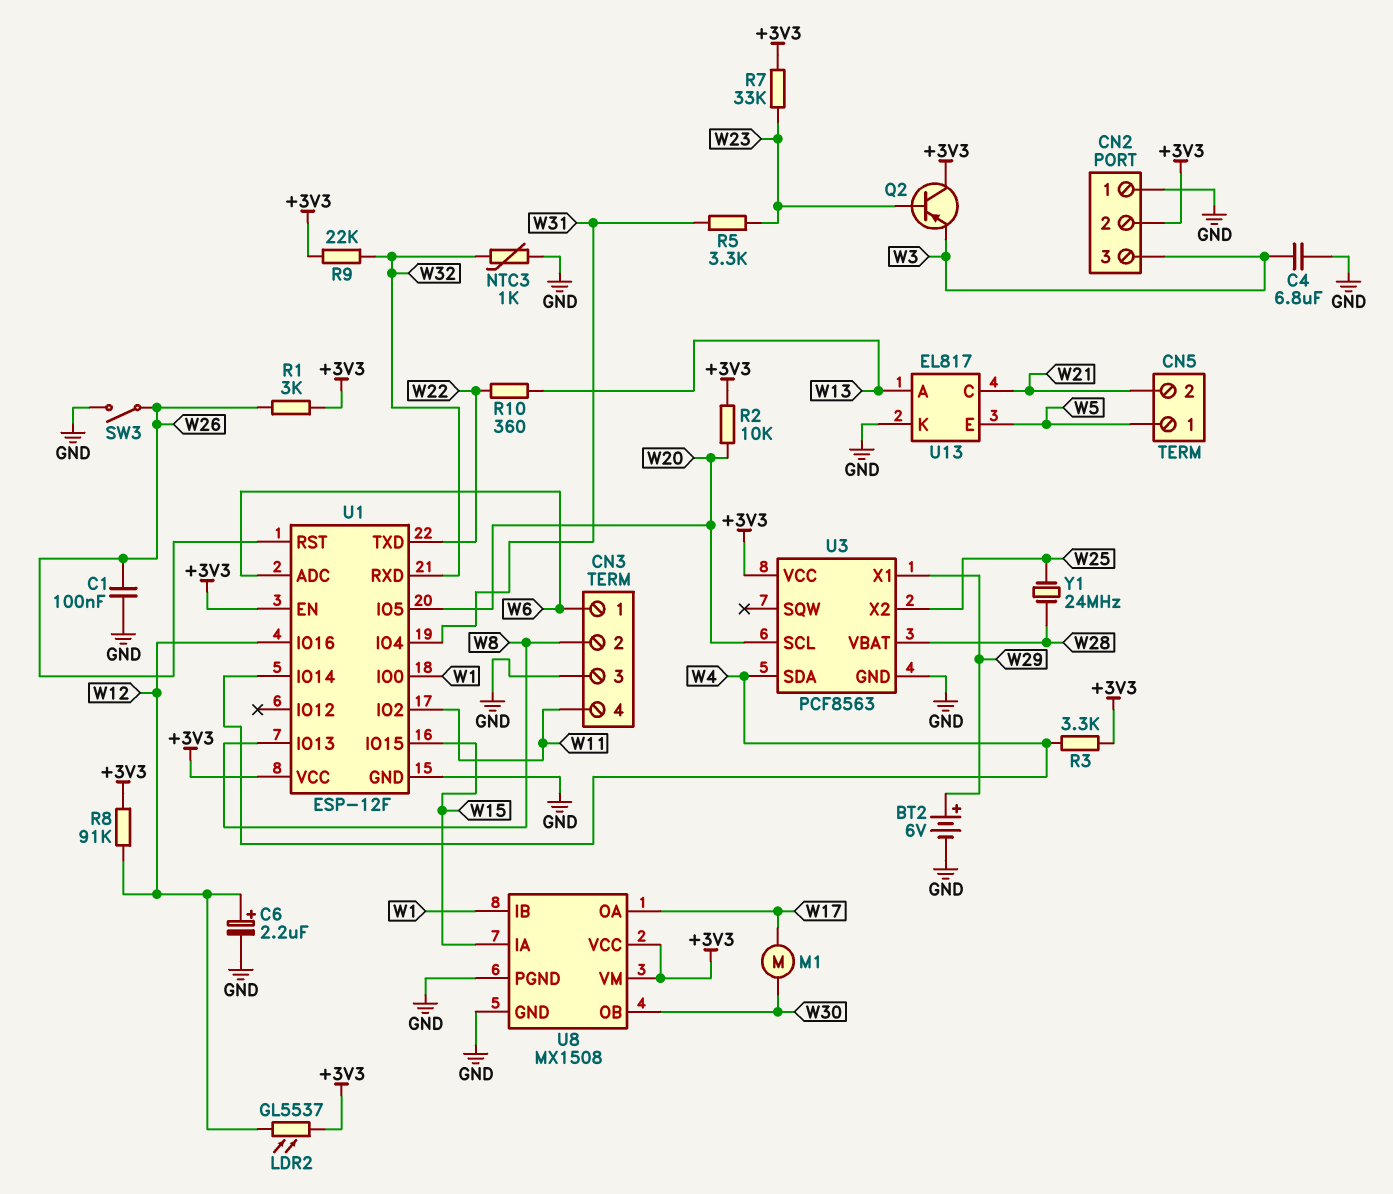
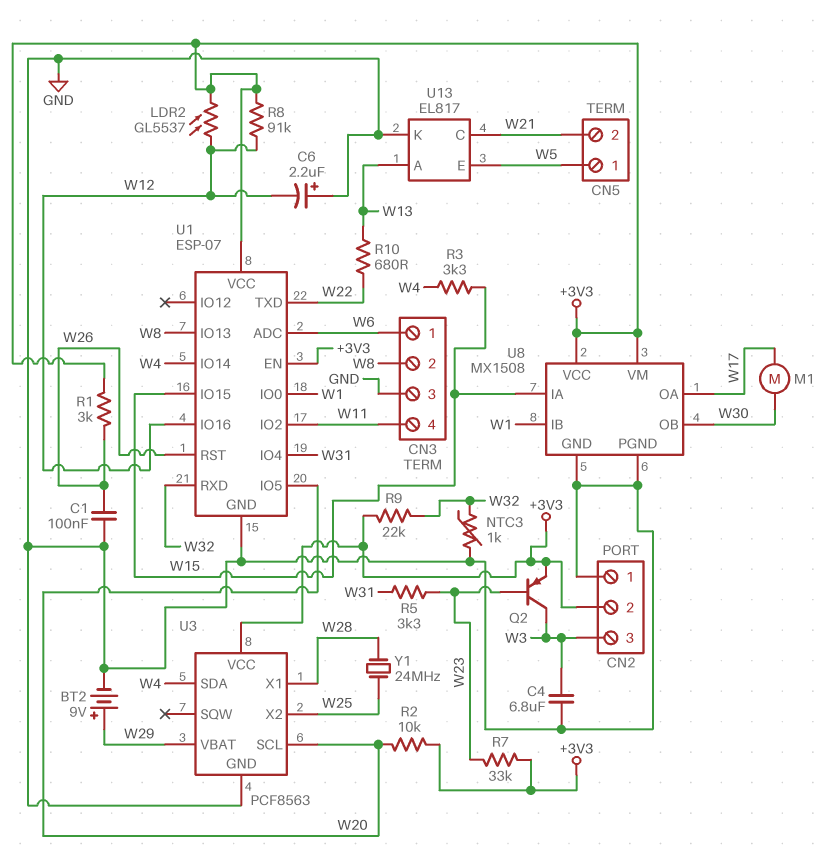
BT2: 6V (plus W29, minus GND) -> 9V (plus W29, minus GND)
C6: 2.2uF (plus W12, minus GND) -> 2.2uF (plus GND, minus W12)
Q2: PNP (B W23, C +3V3, E W3) -> PNP (B W23, C W3, E +3V3)
R3: 3.3k (+3V3, W4) -> 3.3k (W4, W15)
R10: 360 (W13, W22) -> 680 (W13, W22)
SW3: switch (GND, W26) -> none
U1: ESP-12F -> ESP-07
U3 pin VBAT: W28 -> W29
U3 pin X1: W29 -> W28

